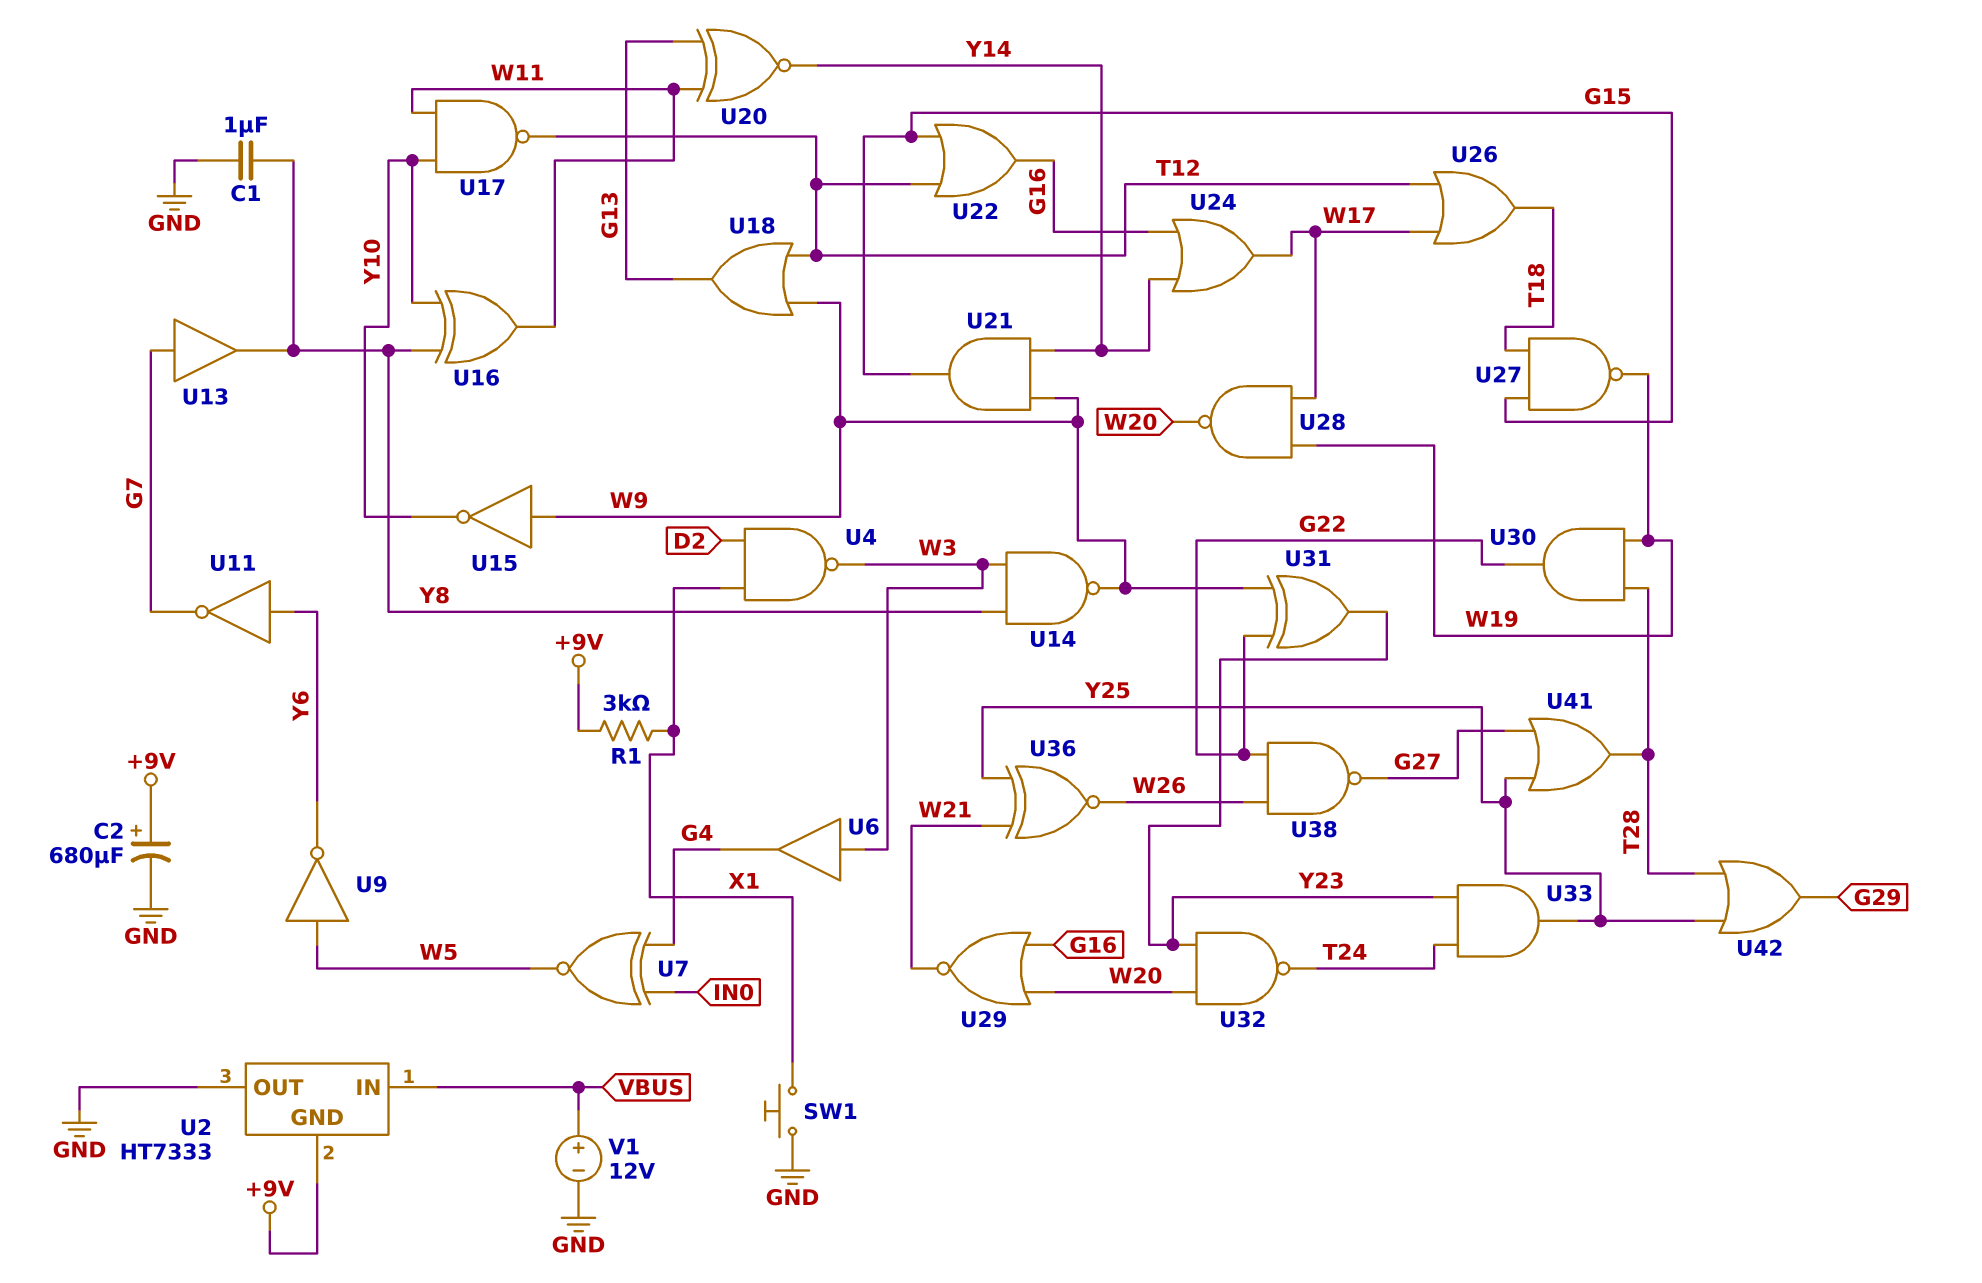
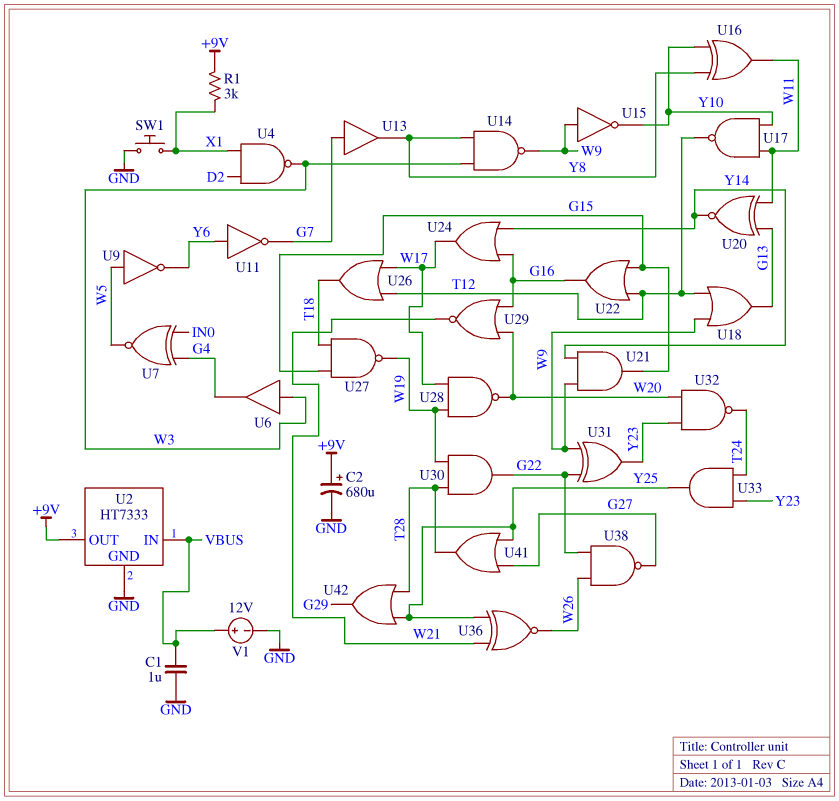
C1: 1uF (GND, Y8) -> 1uF (GND, VBUS)
U2 pin GND: +9V -> GND
U2 pin OUT: GND -> +9V

